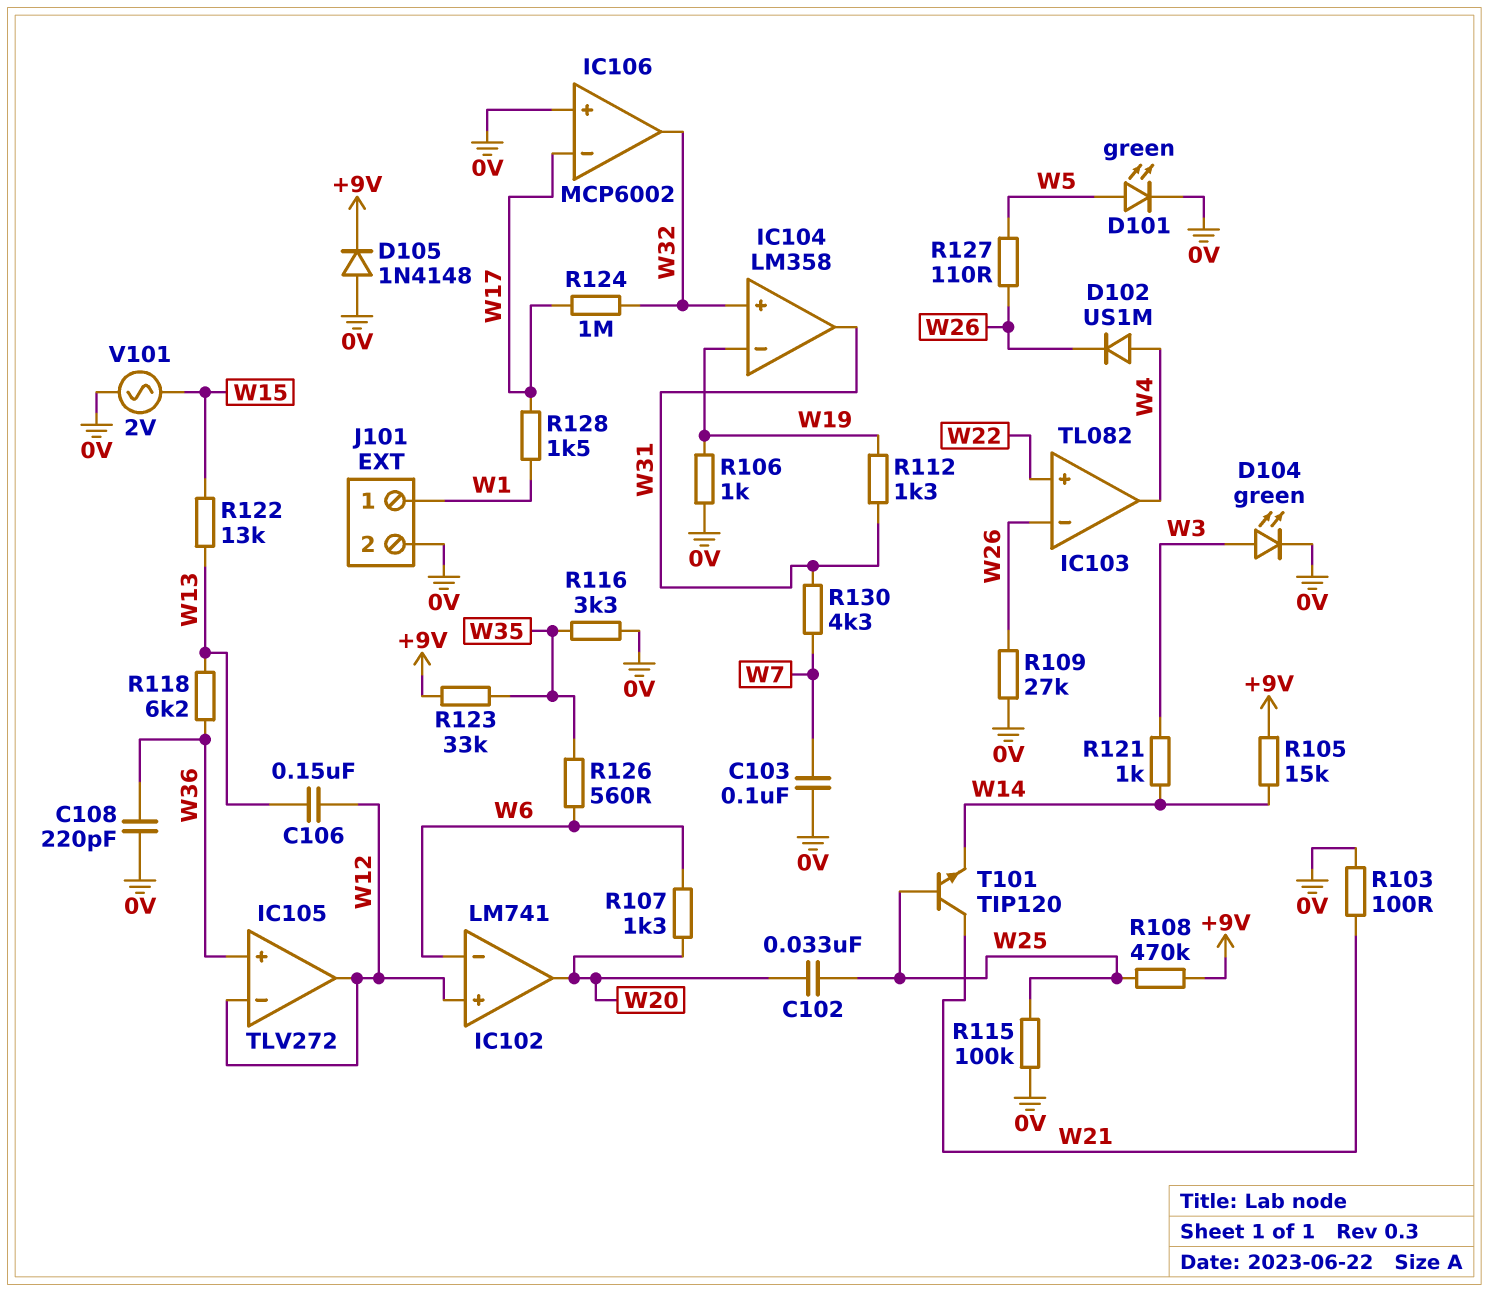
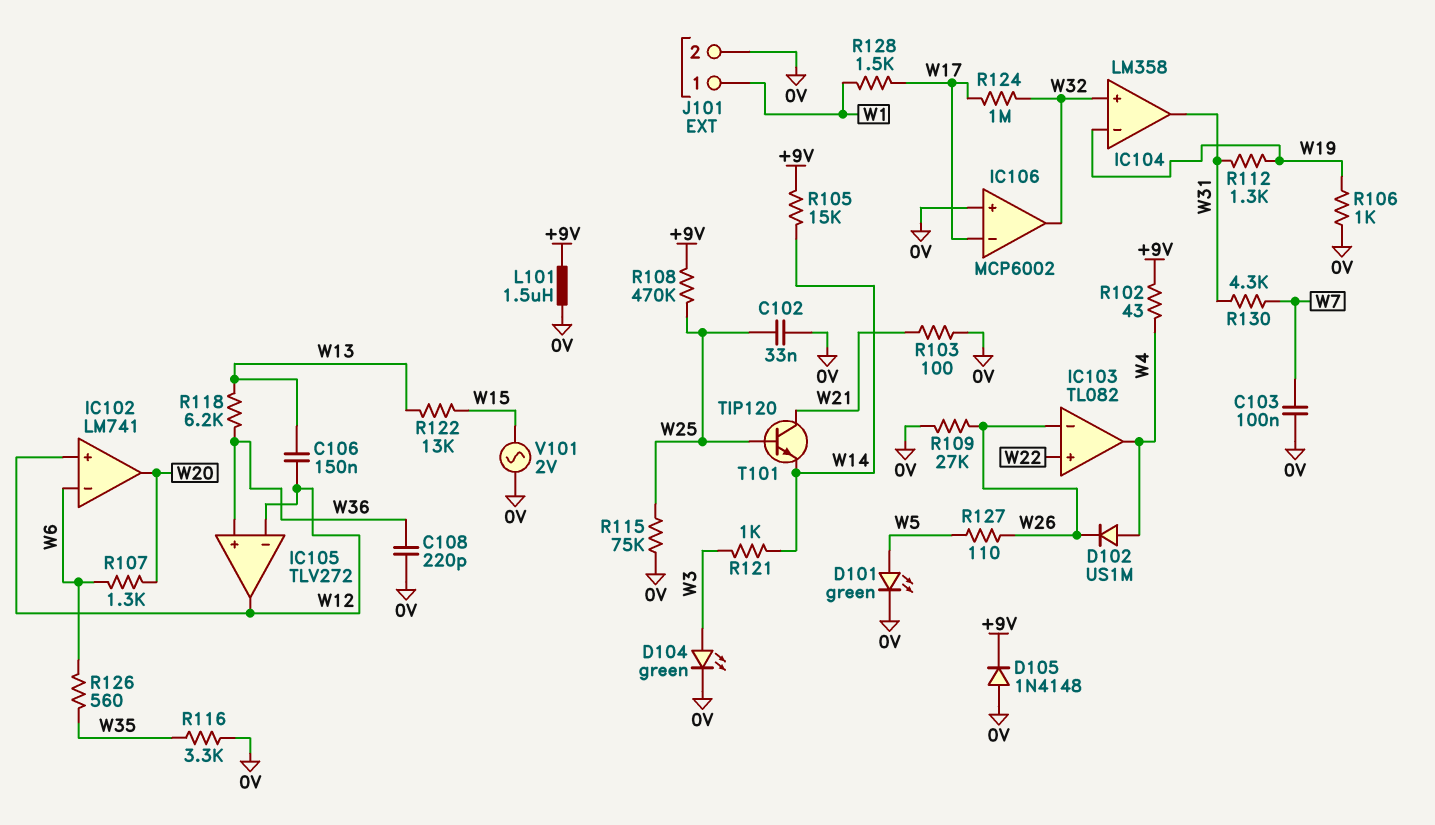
C102: 33nF (W20, W25) -> 33nF (0V, W25)
L101: none -> 1.5uH (+9V, 0V)
R102: none -> 43 (+9V, W4)
R115: 100k (0V, W25) -> 75k (0V, W25)
R123: 33k (+9V, W35) -> none

